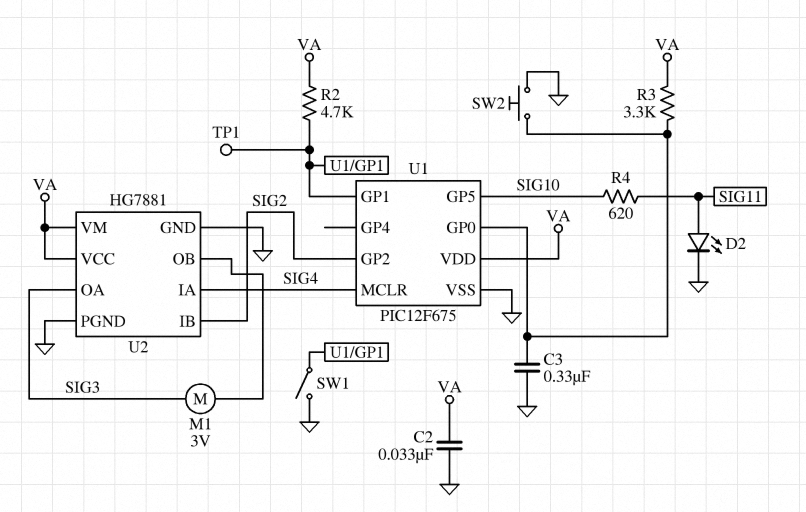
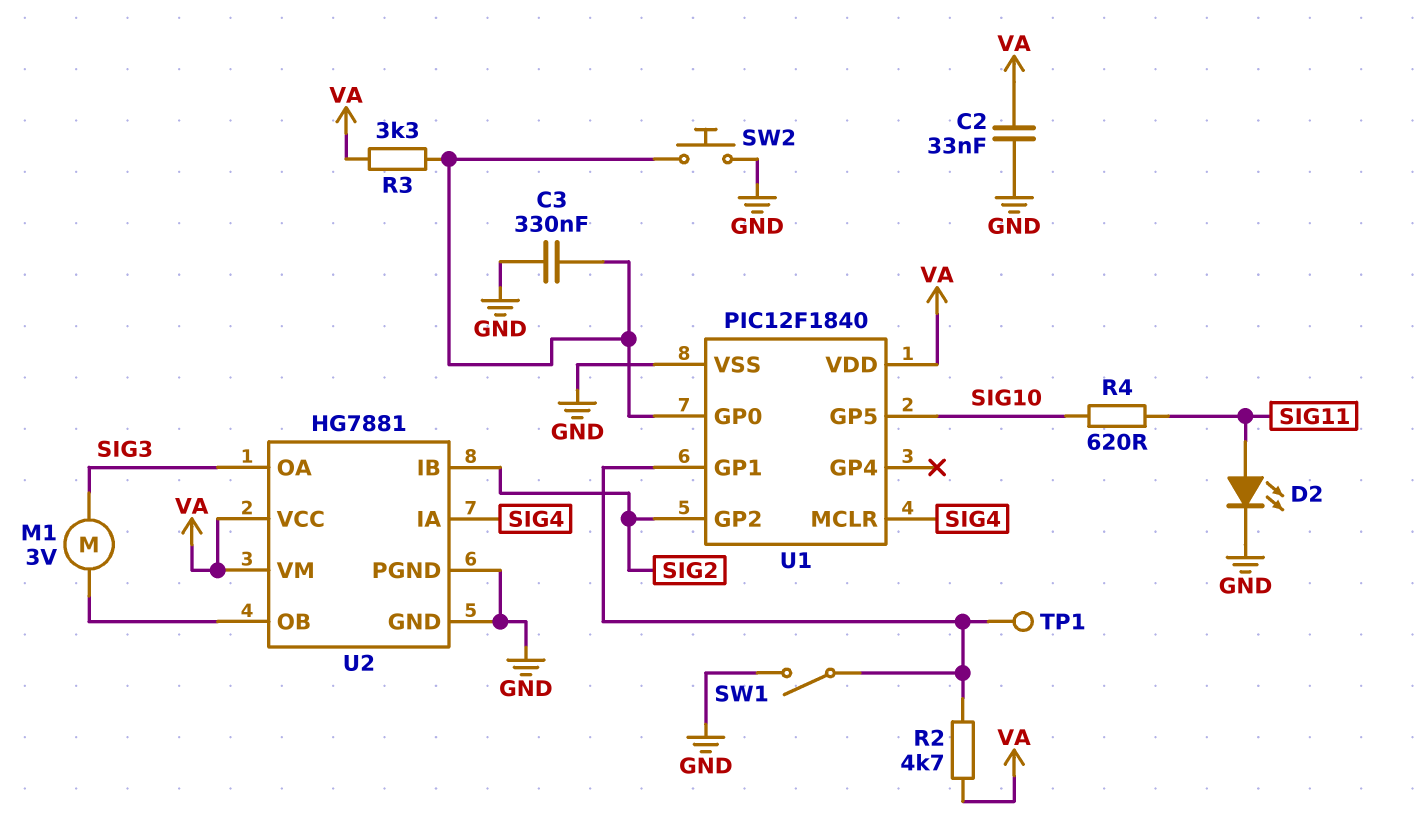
U1: PIC12F675 -> PIC12F1840

